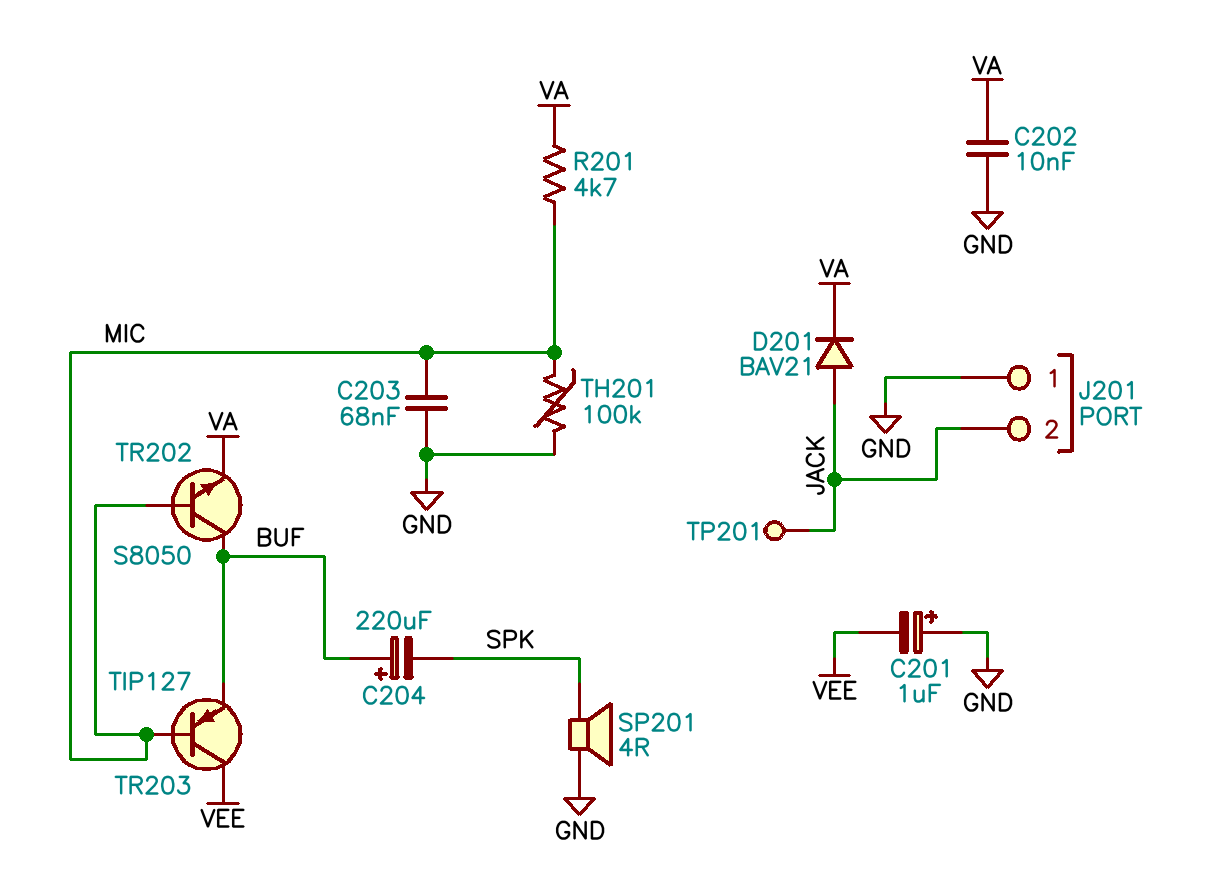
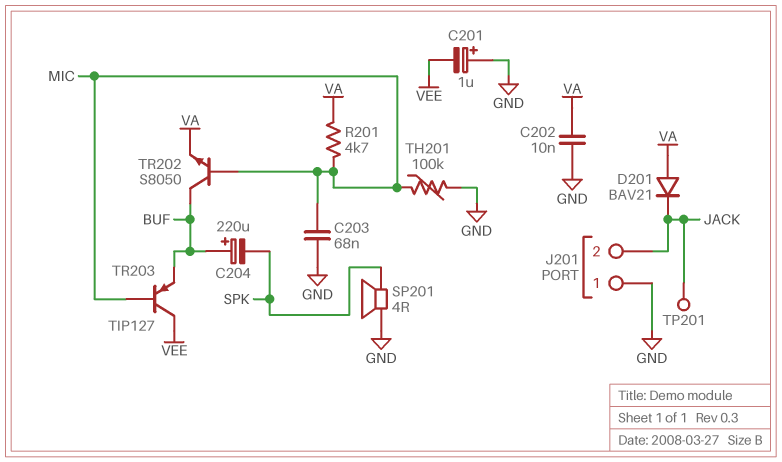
D201: diode BAV21 (A JACK, K VA) -> diode BAV21 (A VA, K JACK)

